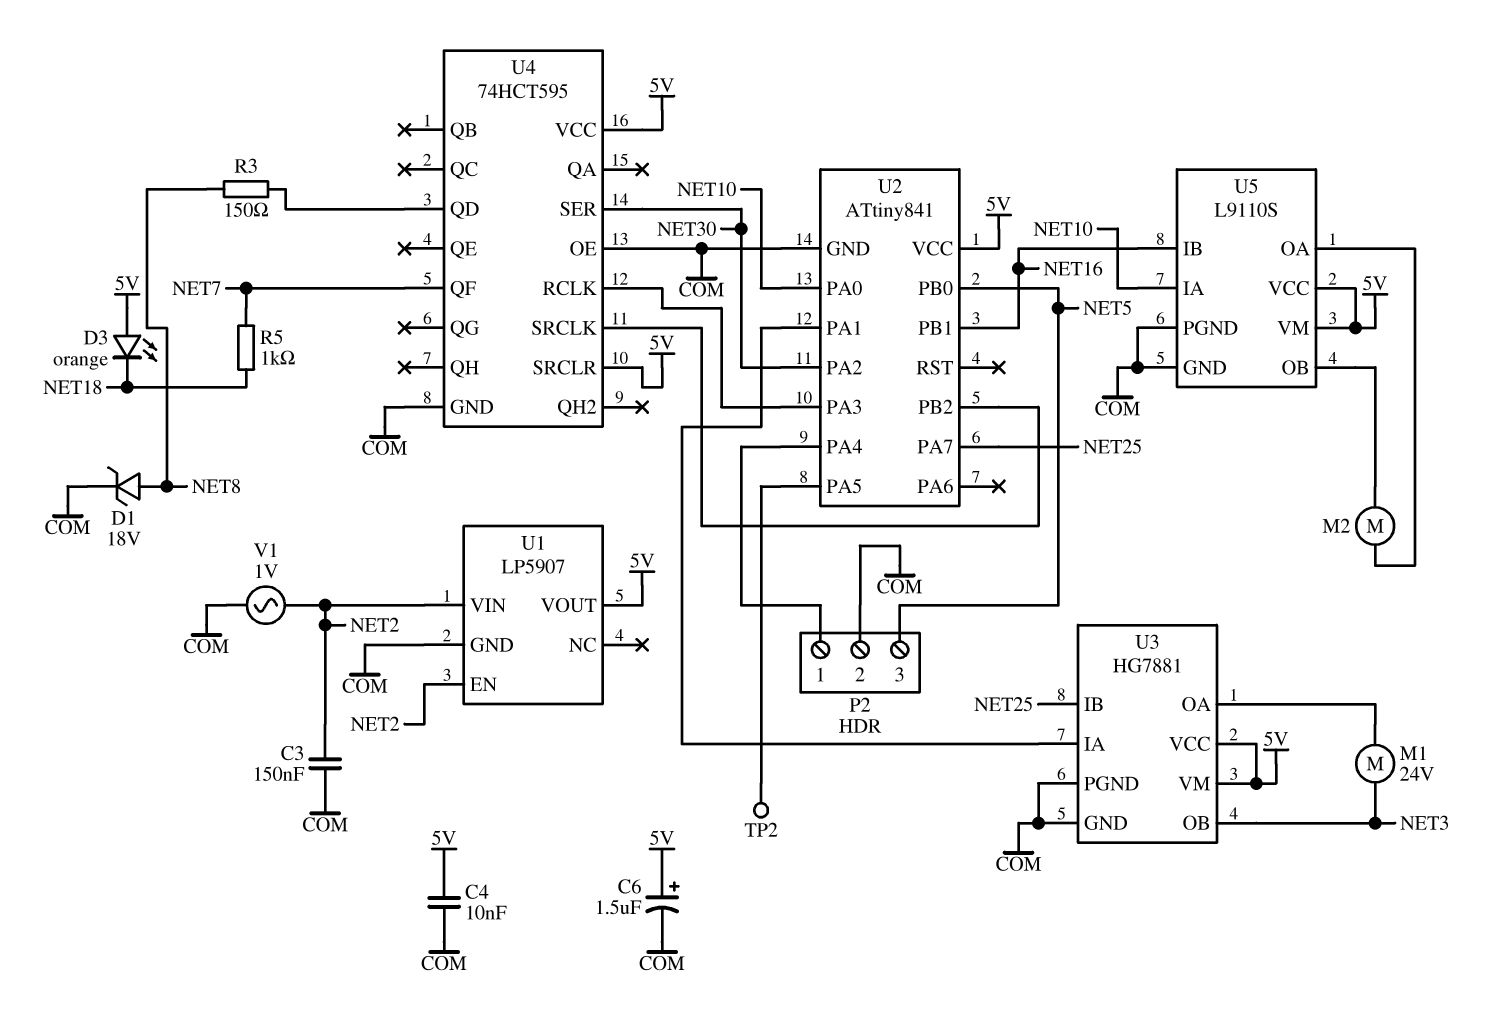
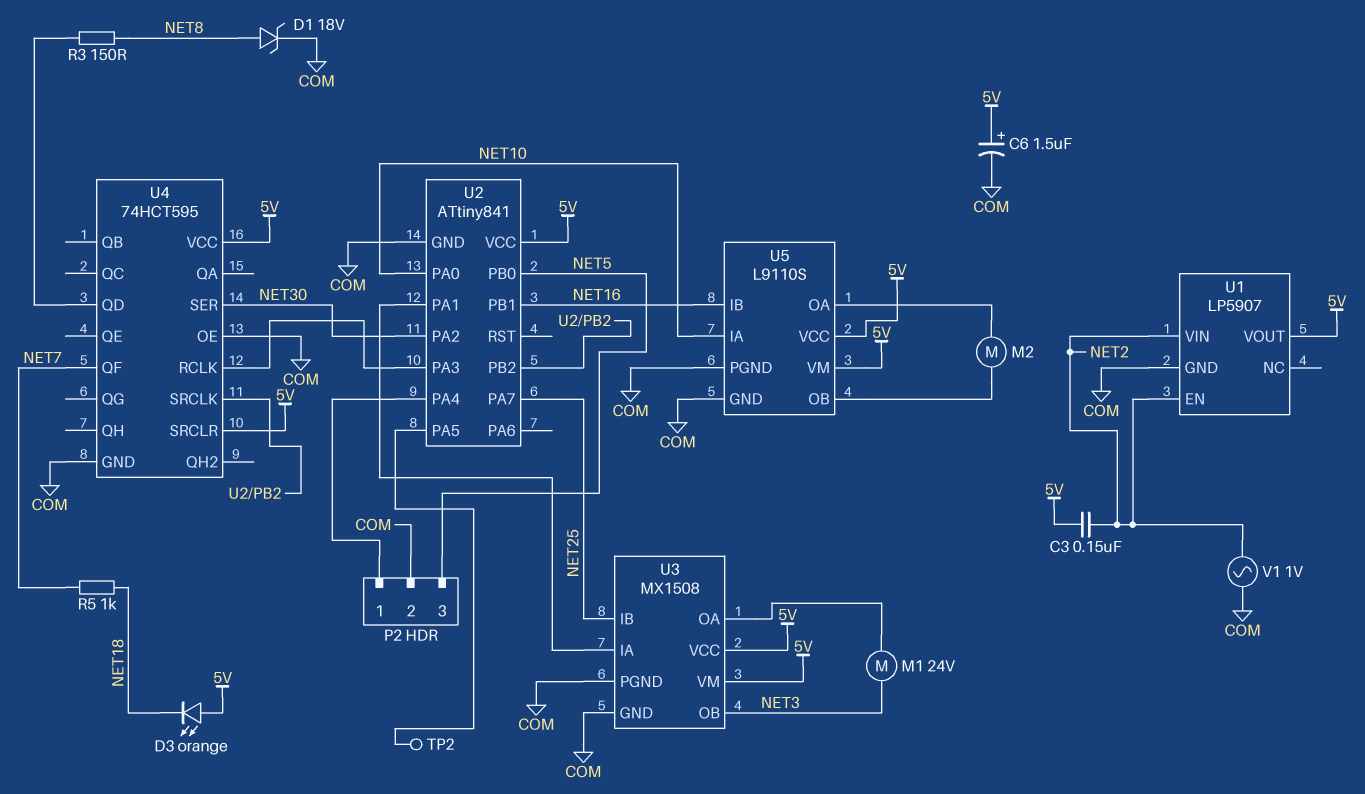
C3: 150nF (COM, NET2) -> 150nF (5V, NET2)
C4: 10nF (5V, COM) -> none
U3: HG7881 -> MX1508

